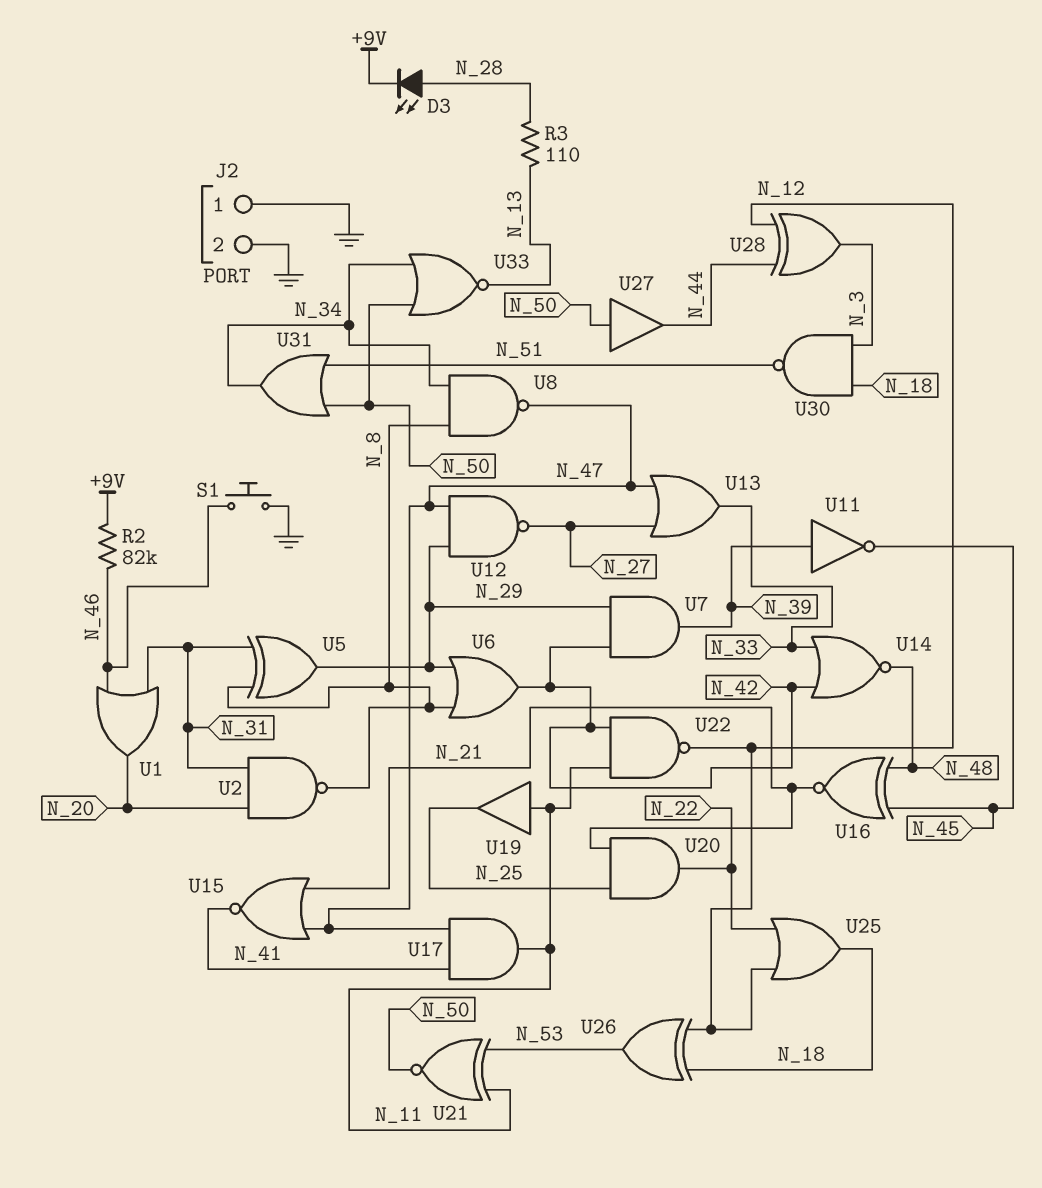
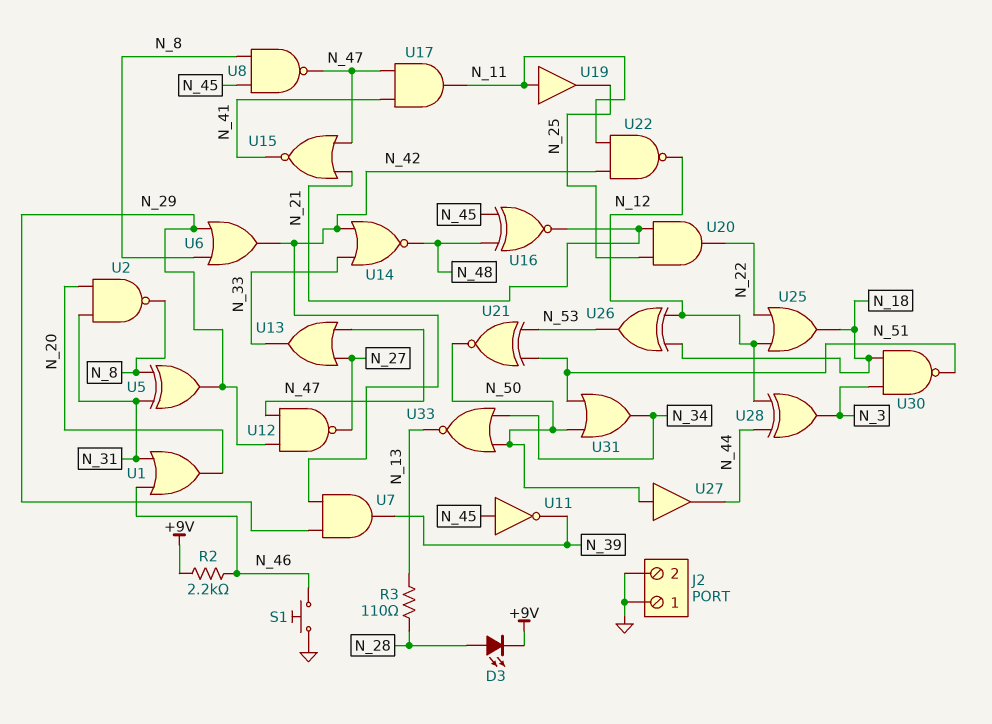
R2: 82k (+9V, N_46) -> 2.2k (+9V, N_46)
U8: NAND (in N_8, in N_34, out N_47) -> NAND (in N_8, in N_45, out N_47)
U11: NOT (in N_39, out N_45) -> NOT (in N_45, out N_39)
U21: XNOR (in N_11, in N_53, out N_50) -> XNOR (in N_51, in N_53, out N_50)

